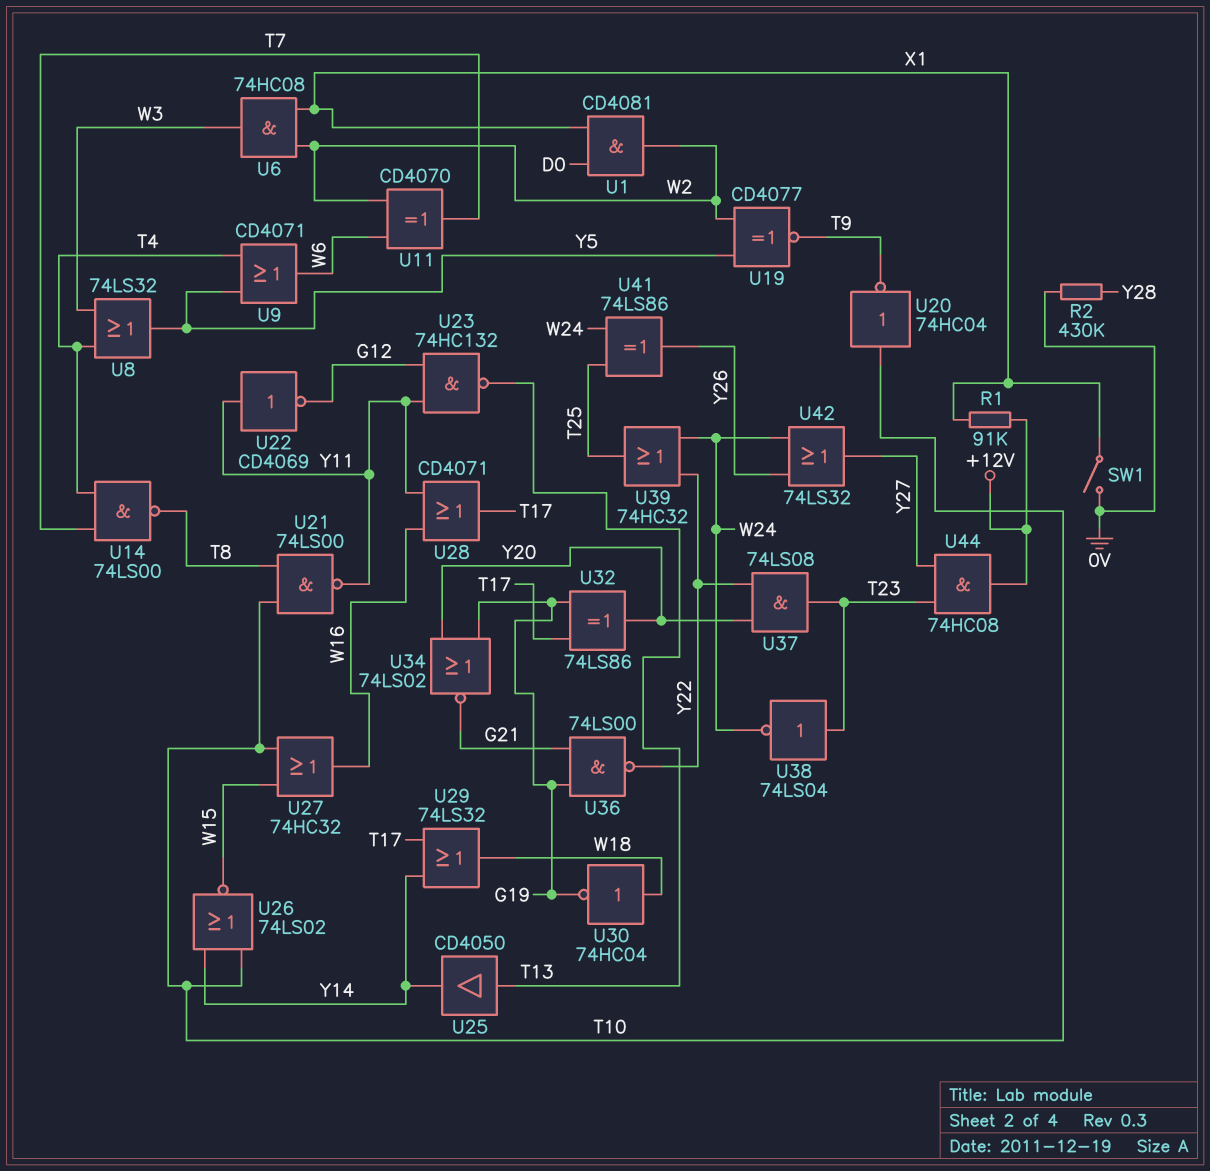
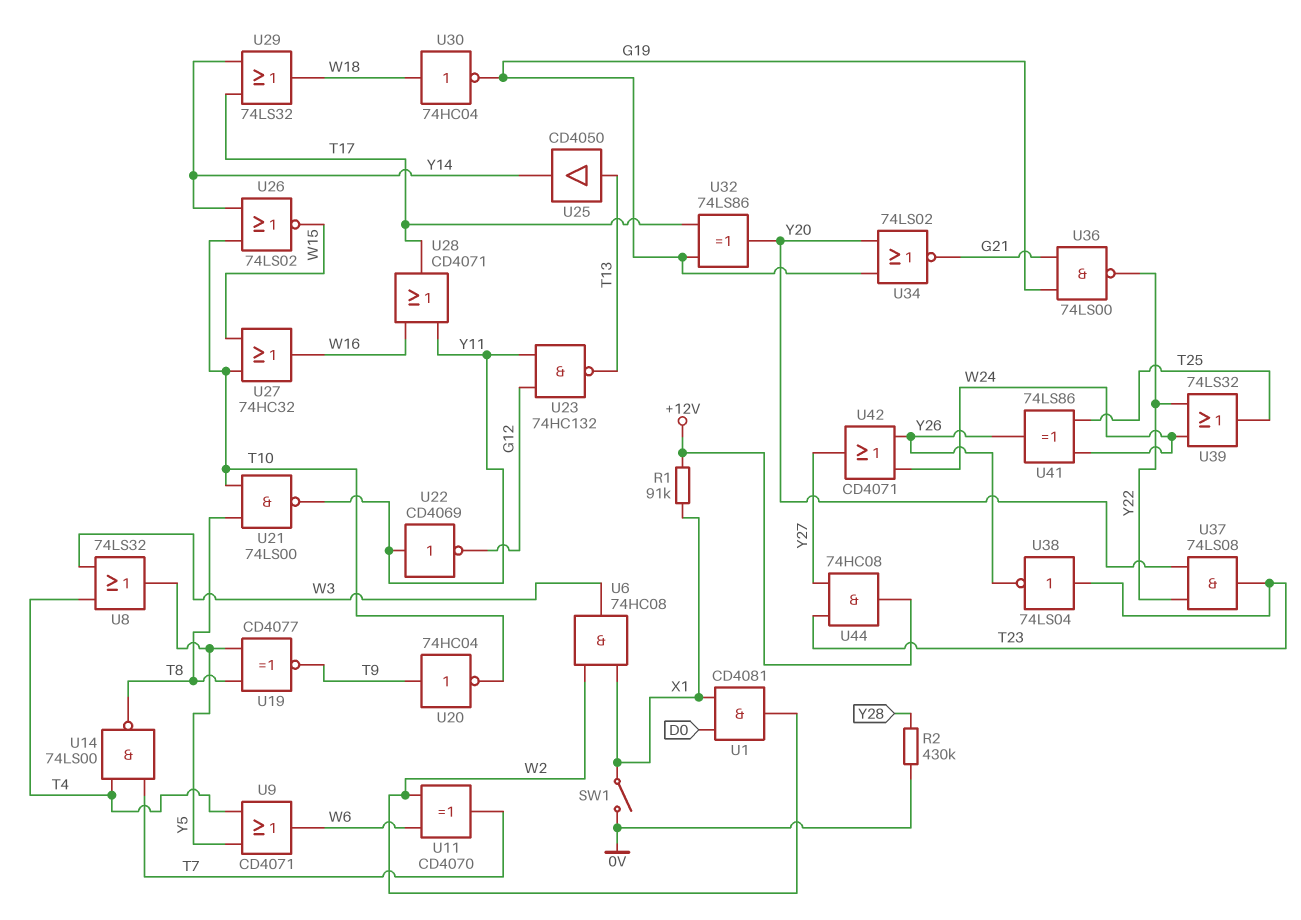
U19: XNOR CD4077 (in W2, in Y5, out T9) -> XNOR CD4077 (in T8, in Y5, out T9)
U20: NOT 74HC04 (in T10, out T9) -> NOT 74HC04 (in T9, out T10)
U38: NOT 74LS04 (in T23, out W24) -> NOT 74LS04 (in T23, out Y26)
U39: OR 74HC32 (in W24, in Y22, out T25) -> OR 74LS32 (in W24, in Y22, out T25)
U42: OR 74LS32 (in W24, in Y26, out Y27) -> OR CD4071 (in W24, in Y26, out Y27)

